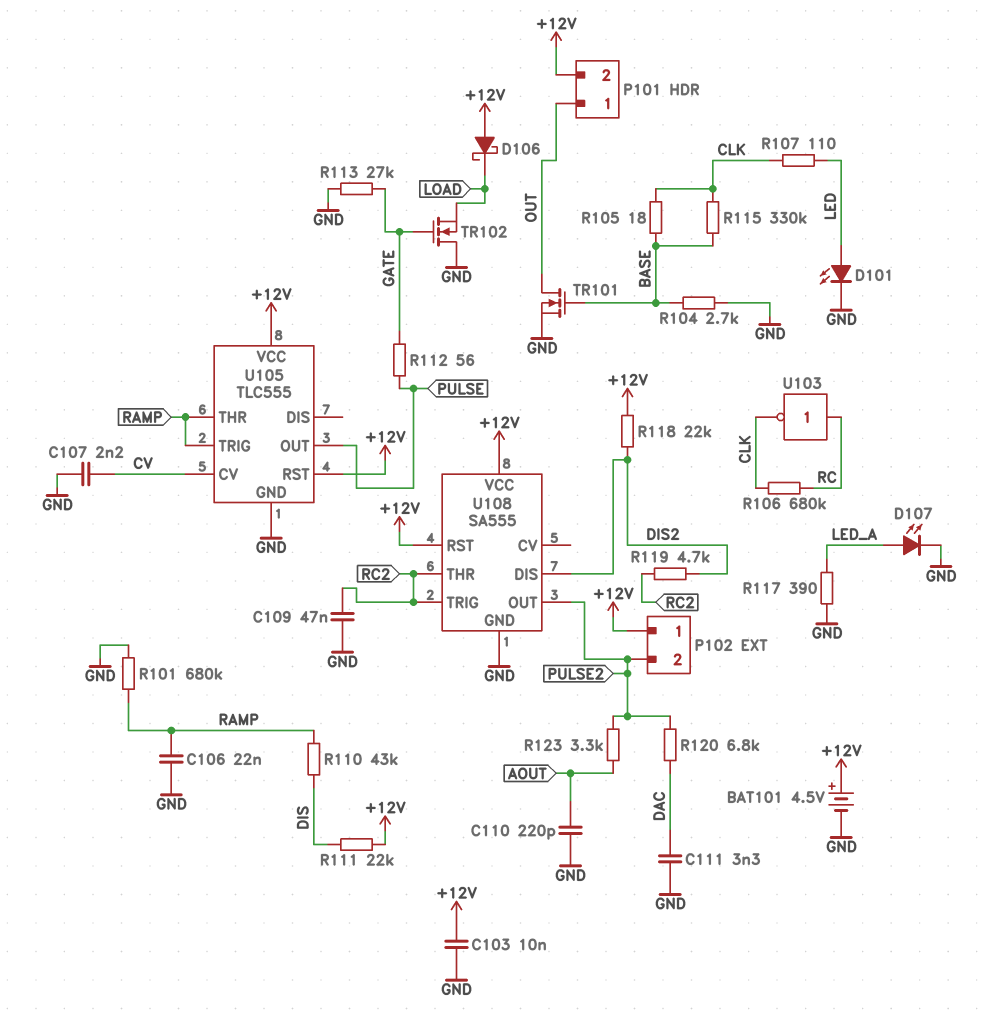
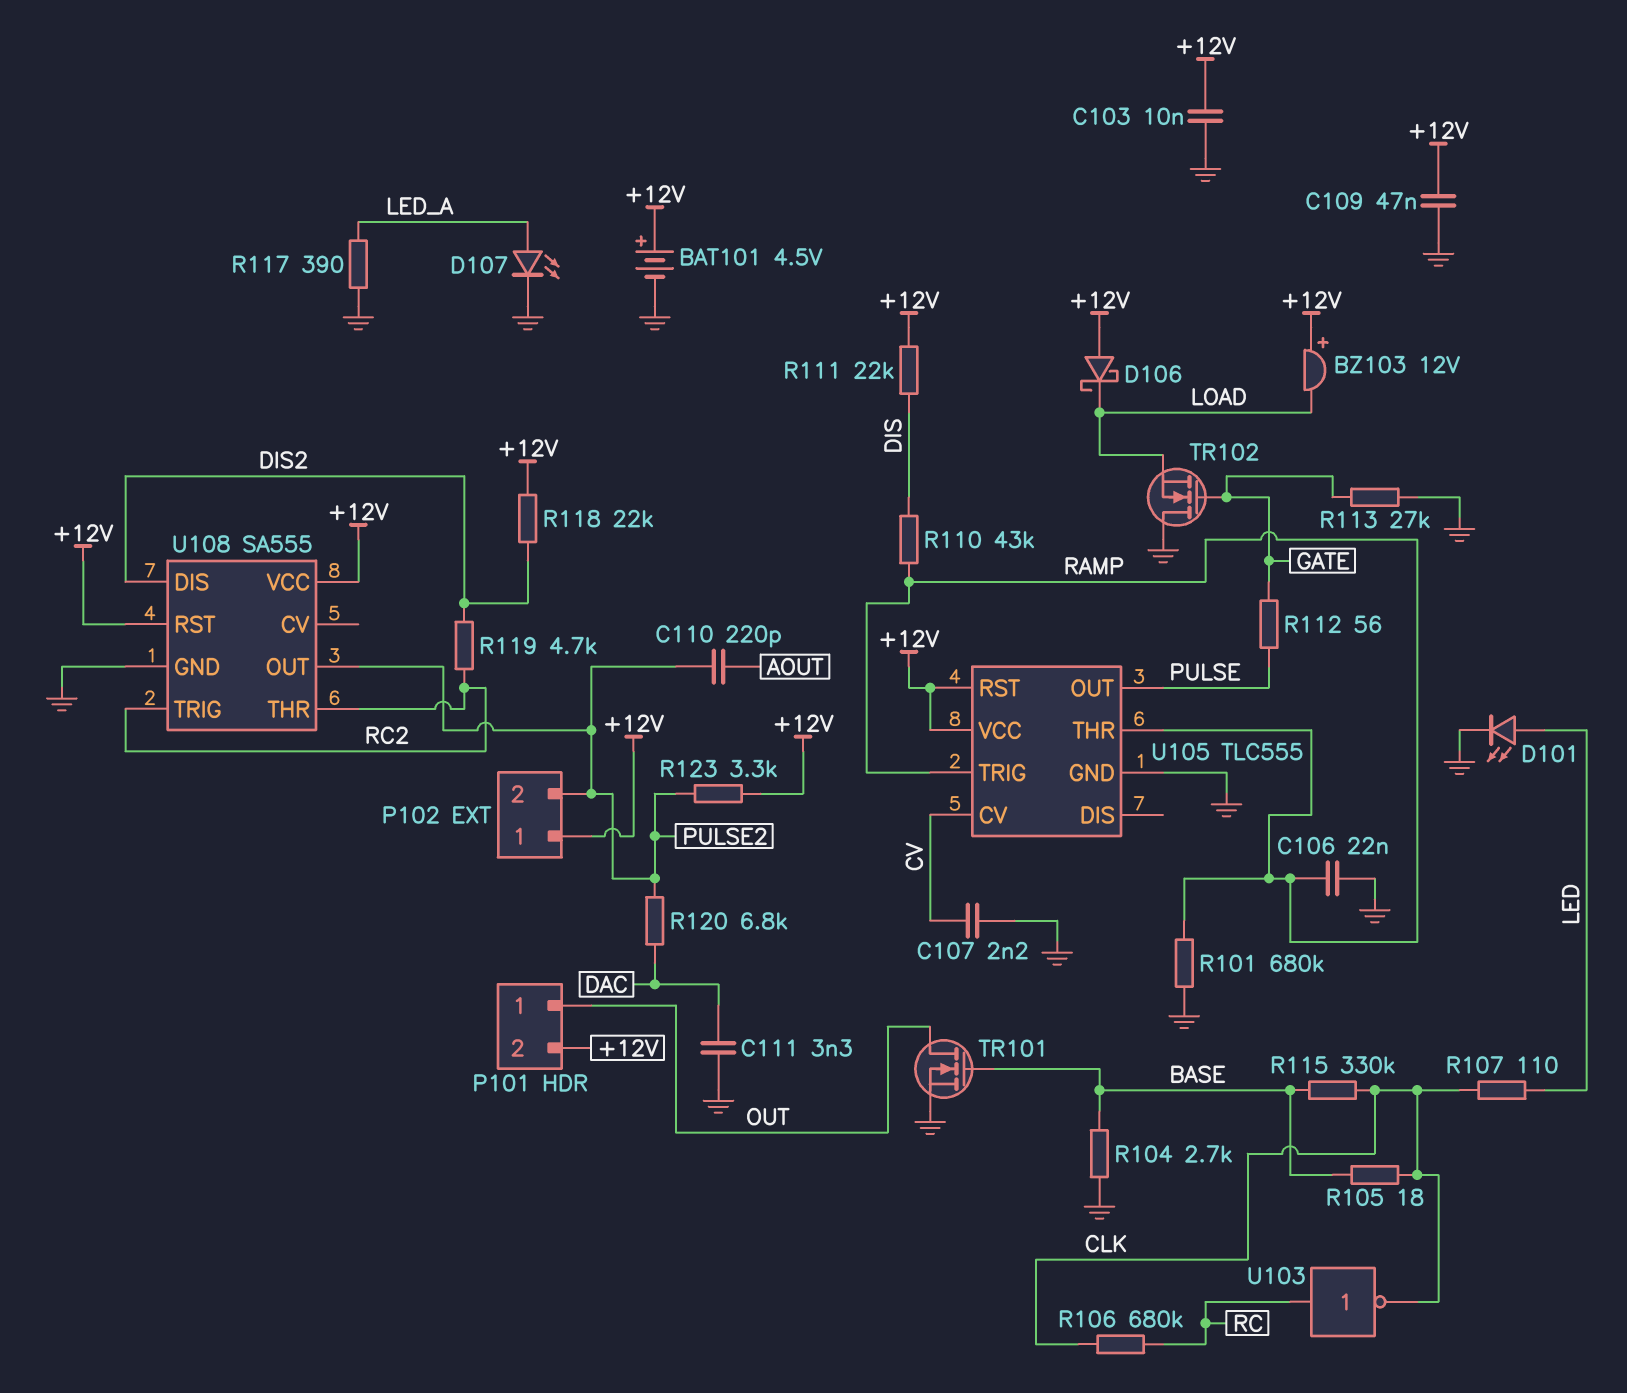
BZ103: none -> buzzer 12V (plus +12V, minus LOAD)
C109: 47nF (GND, RC2) -> 47nF (+12V, GND)
C110: 220pF (AOUT, GND) -> 220pF (AOUT, PULSE2)
R123: 3.3k (AOUT, PULSE2) -> 3.3k (+12V, PULSE2)

